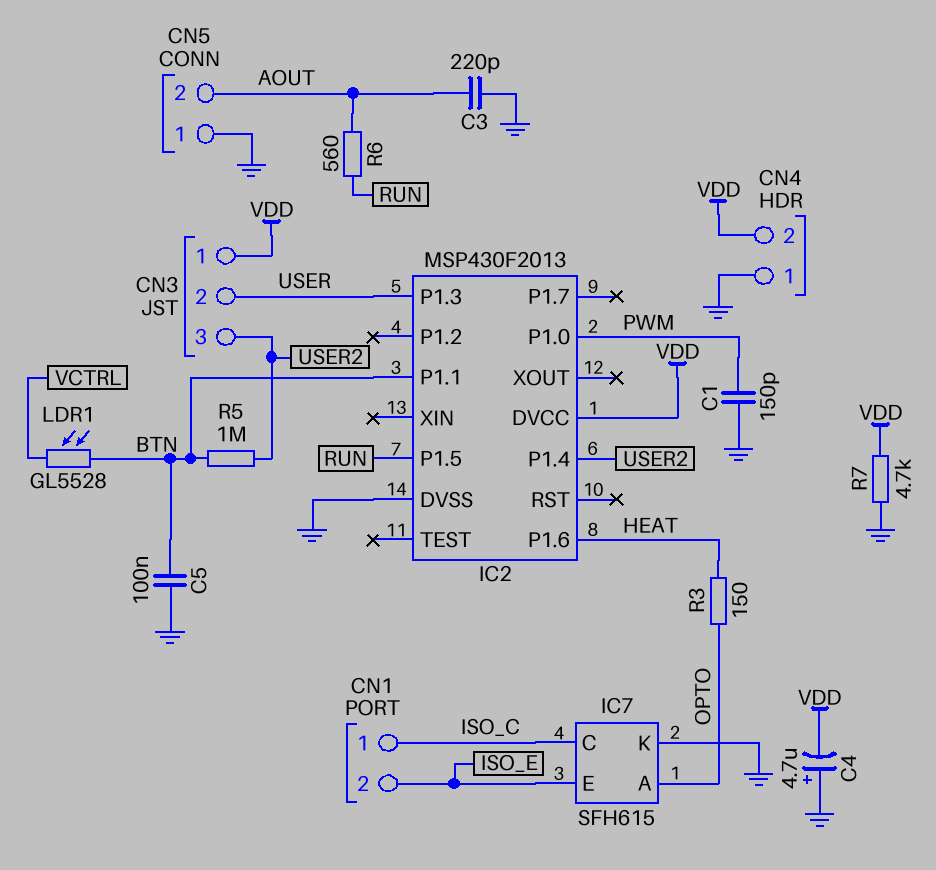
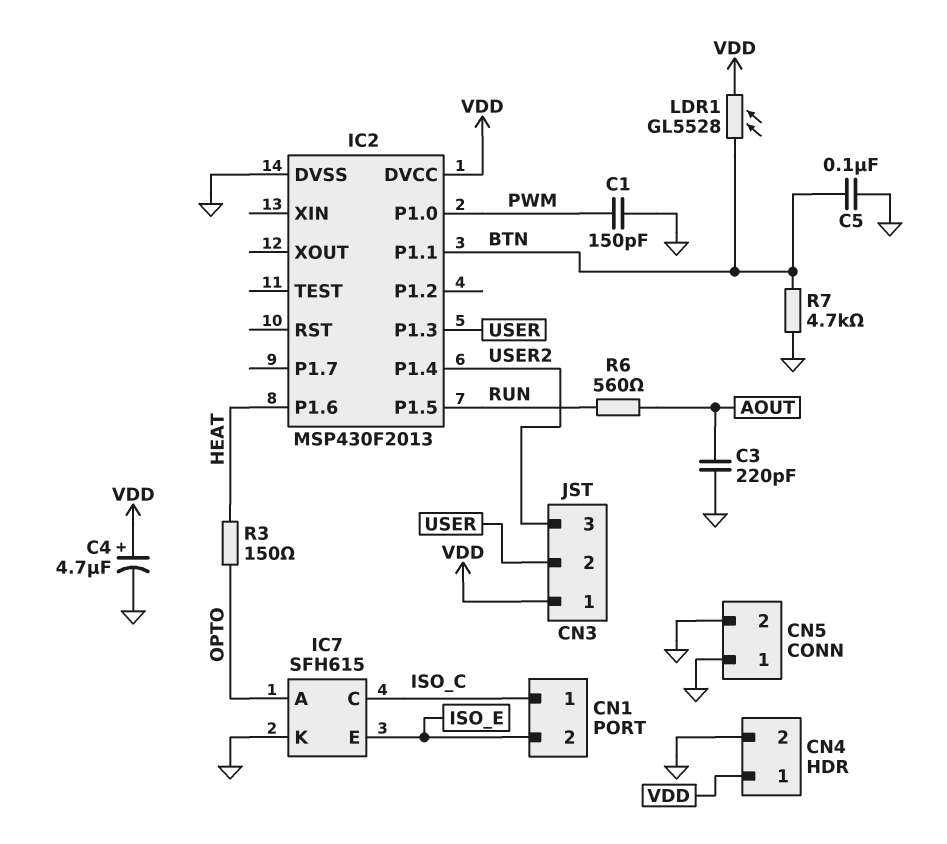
C4: 4.7uF (plus GND, minus VDD) -> 4.7uF (plus VDD, minus GND)
CN4 pin 1: GND -> VDD
CN4 pin 2: VDD -> GND
CN5 pin 2: AOUT -> GND
LDR1: GL5528 (BTN, VCTRL) -> GL5528 (BTN, VDD)
R5: 1M (BTN, USER2) -> none
R7: 4.7k (GND, VDD) -> 4.7k (BTN, GND)

